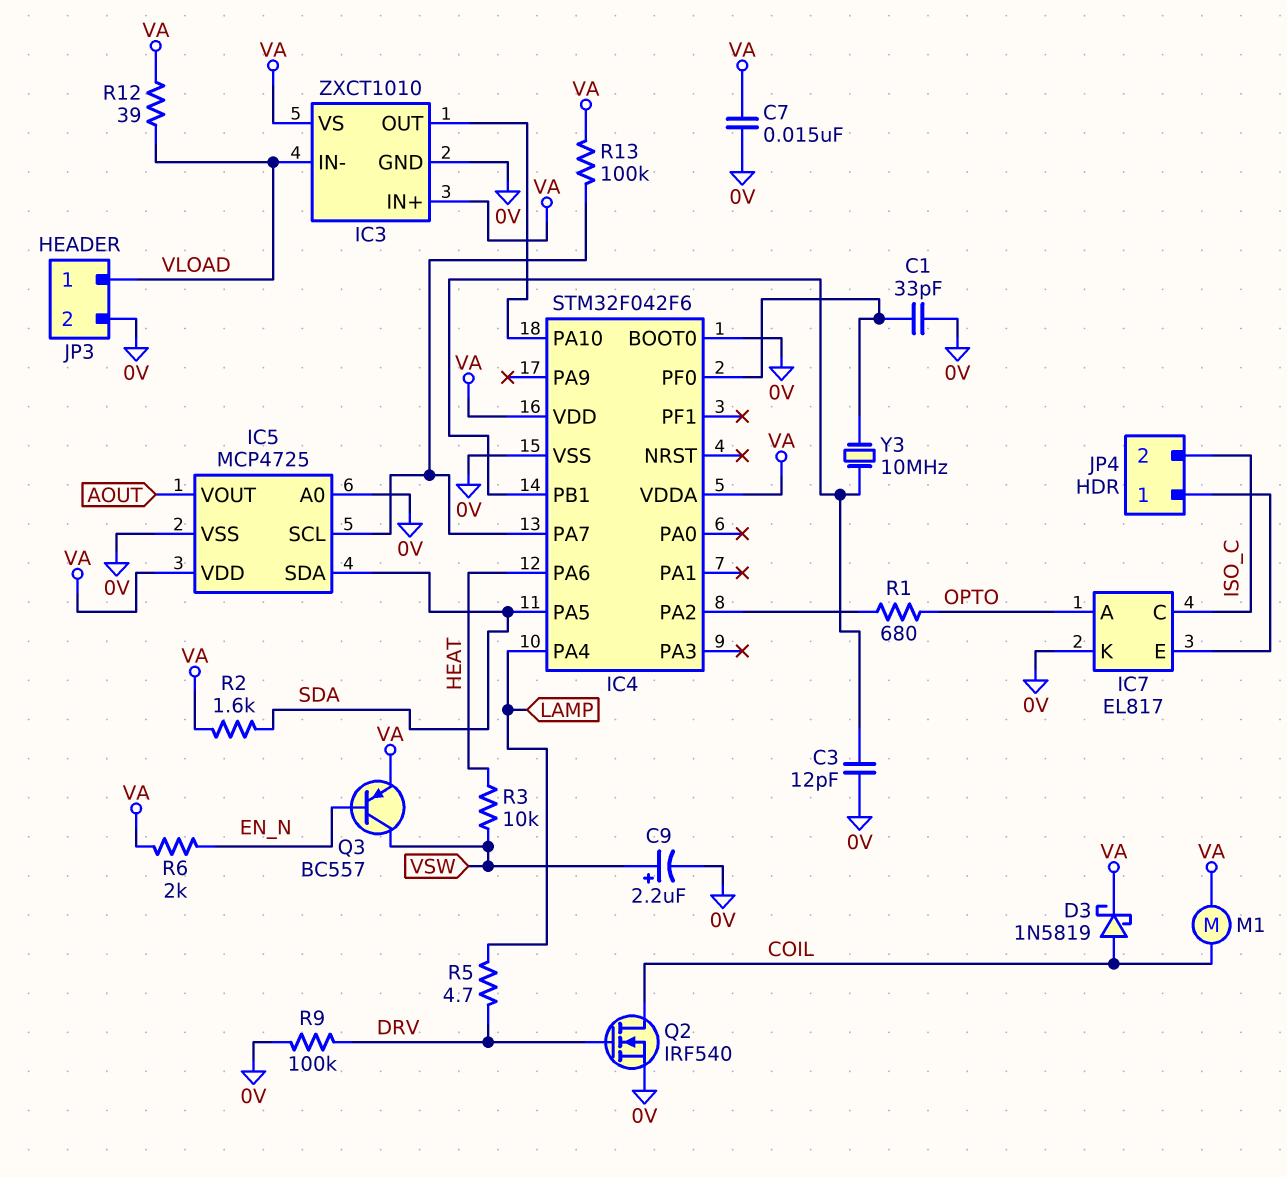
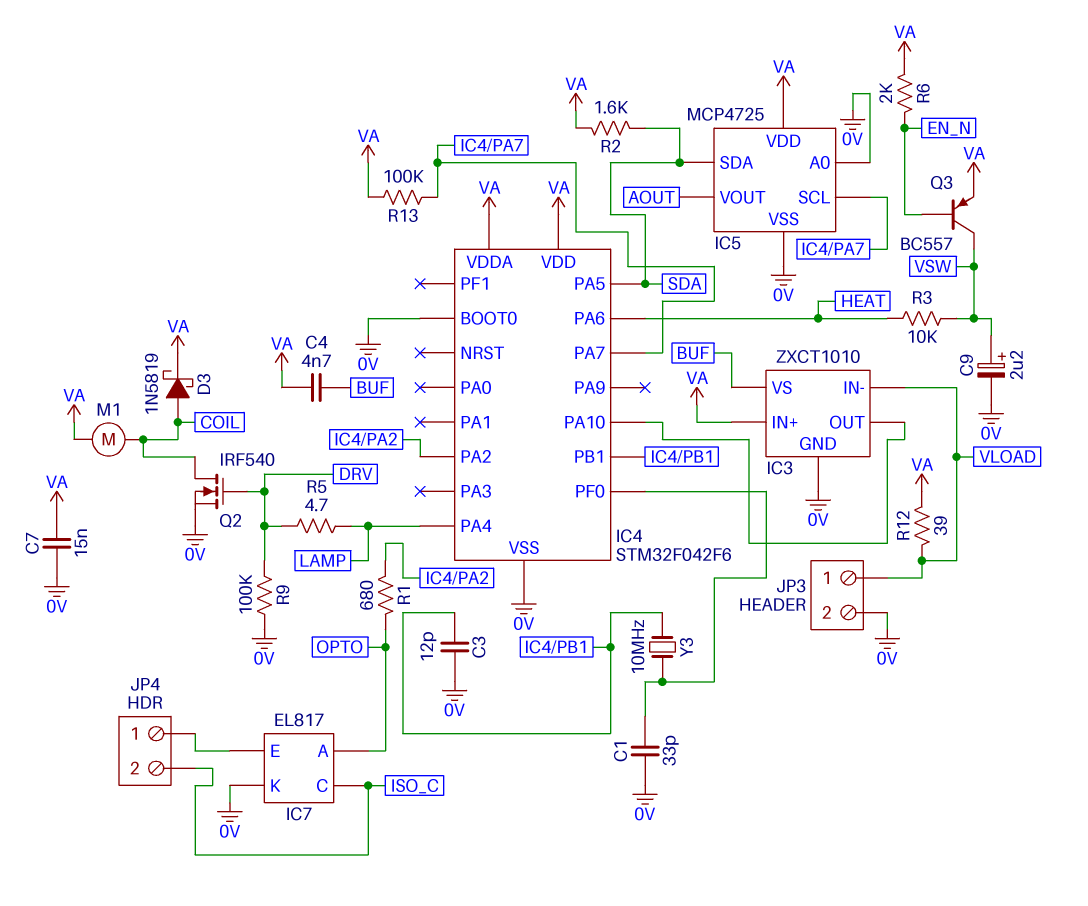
C4: none -> 4.7nF (BUF, VA)
IC3 pin VS: VA -> BUF

